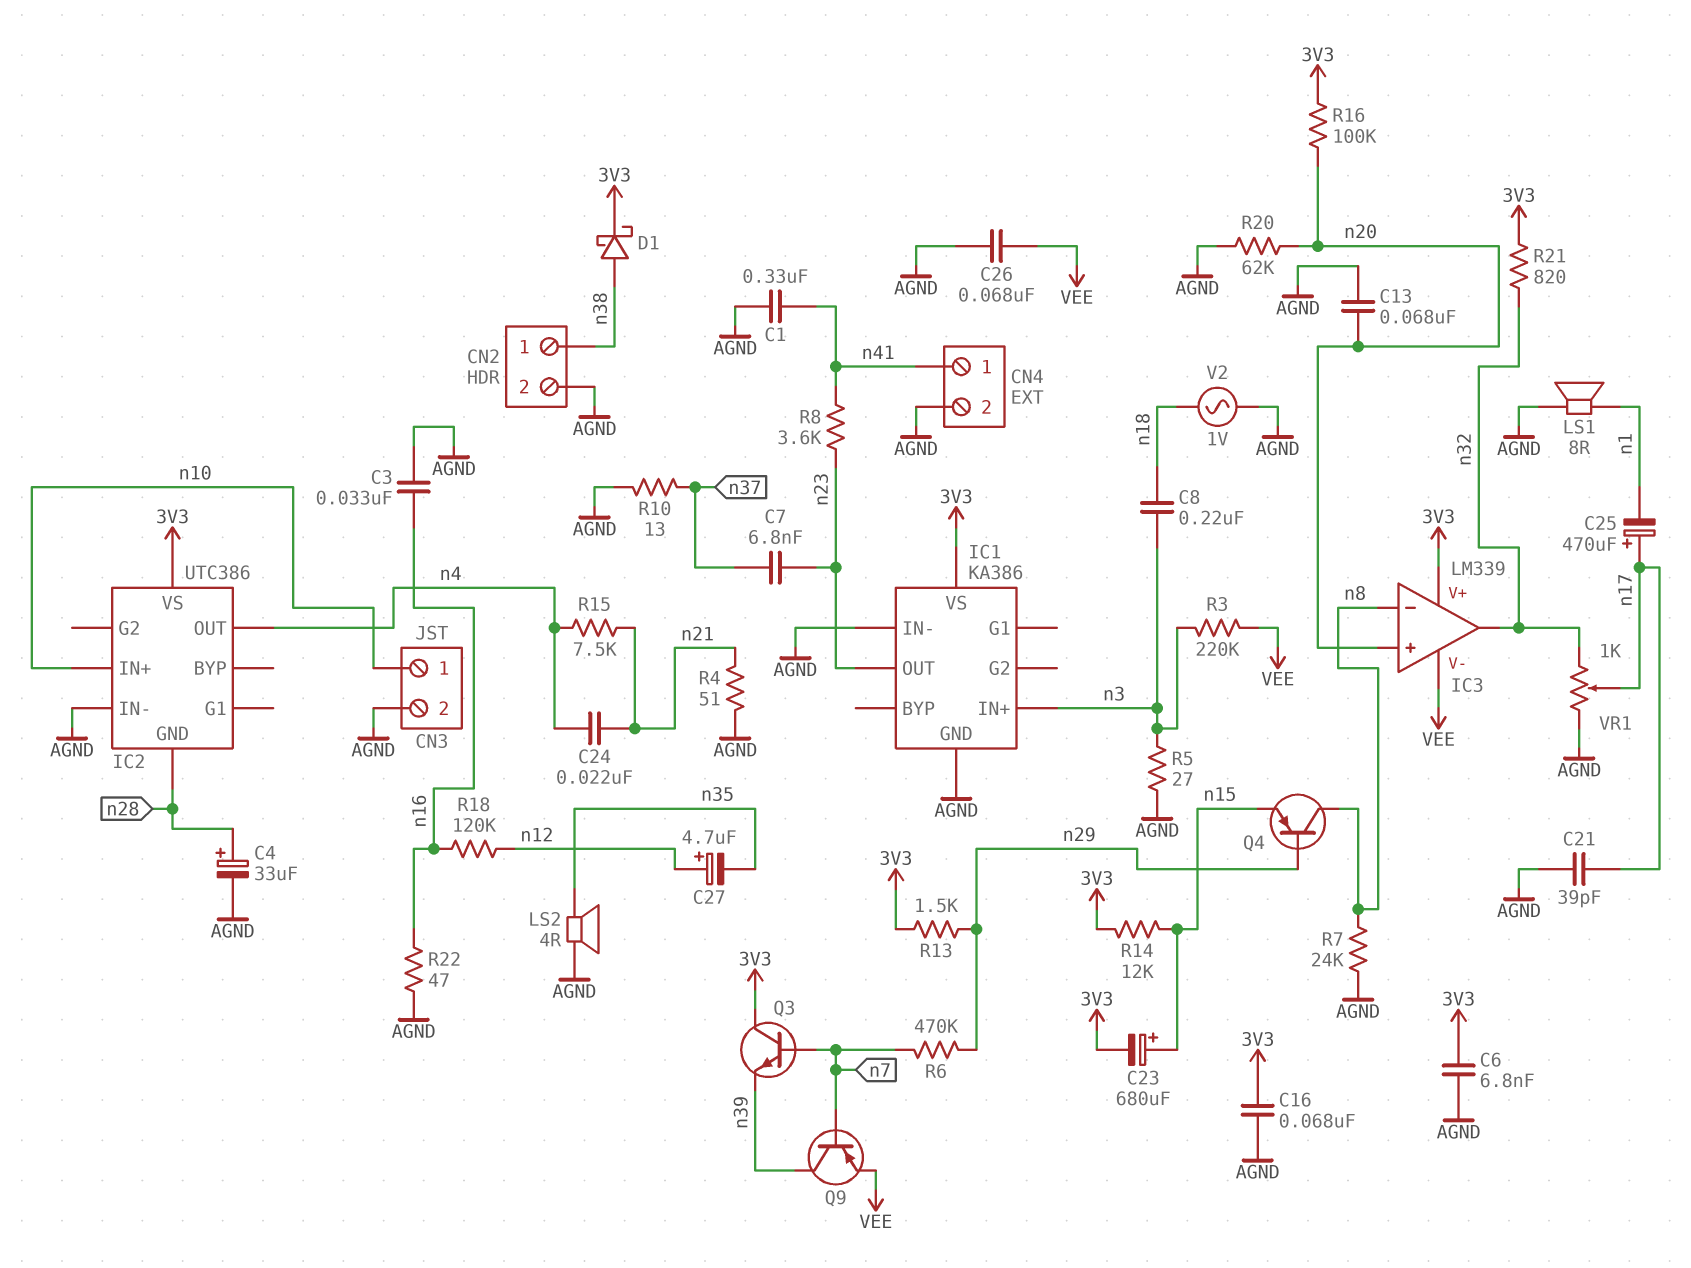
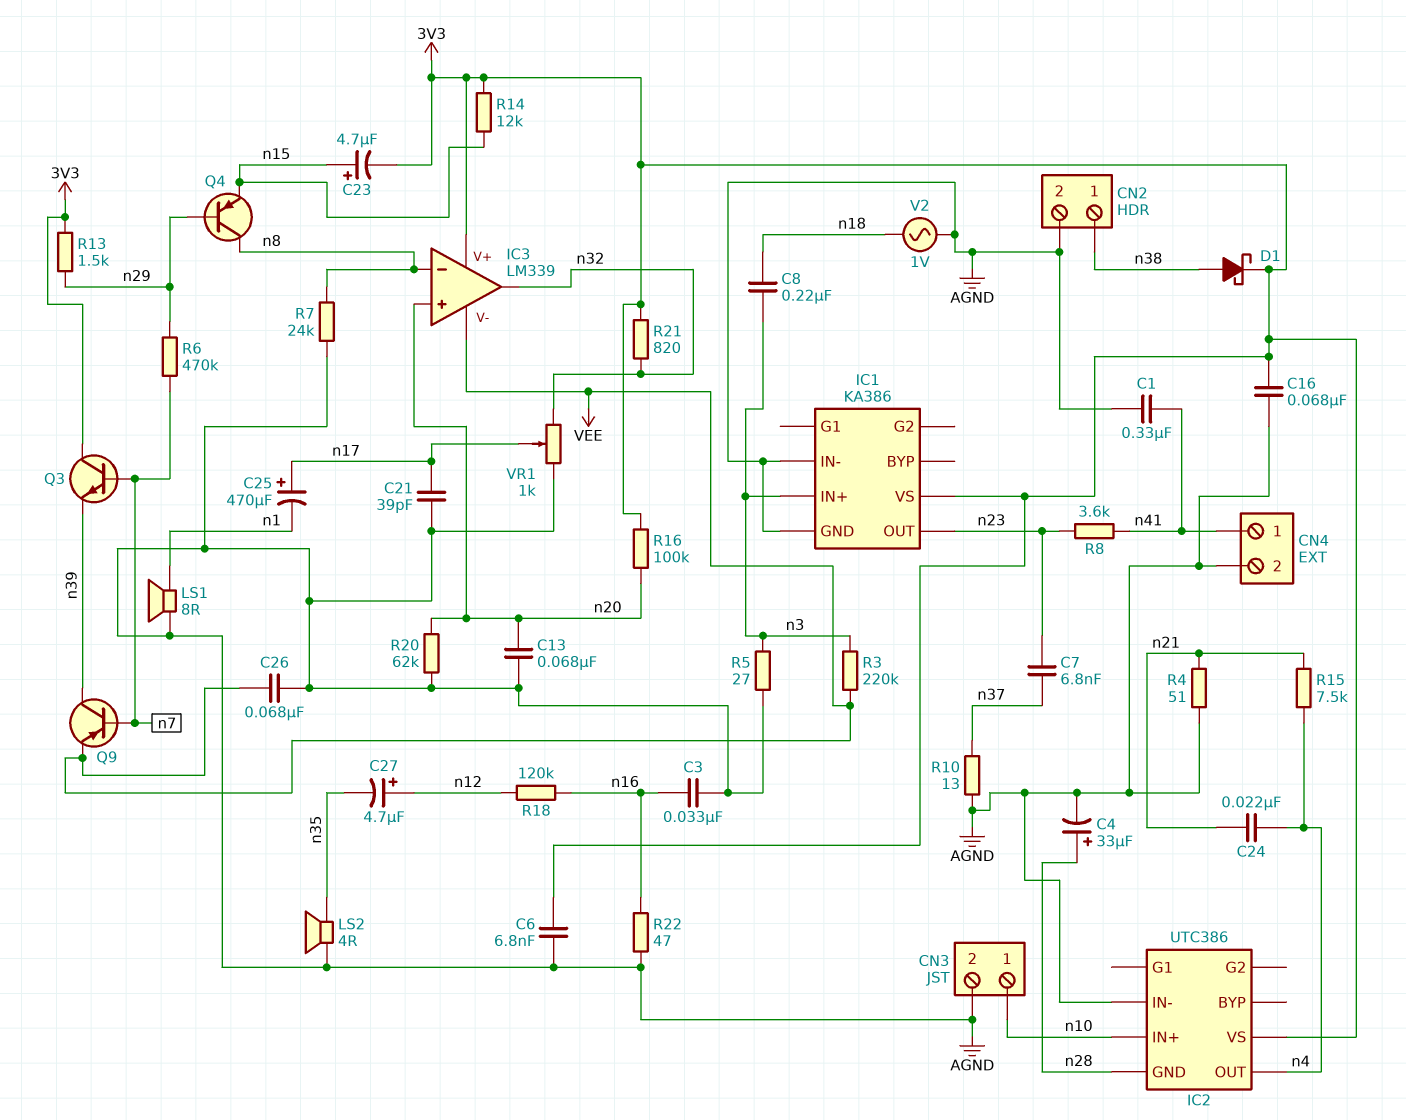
C23: 680uF (plus n15, minus 3V3) -> 4.7uF (plus n15, minus 3V3)

